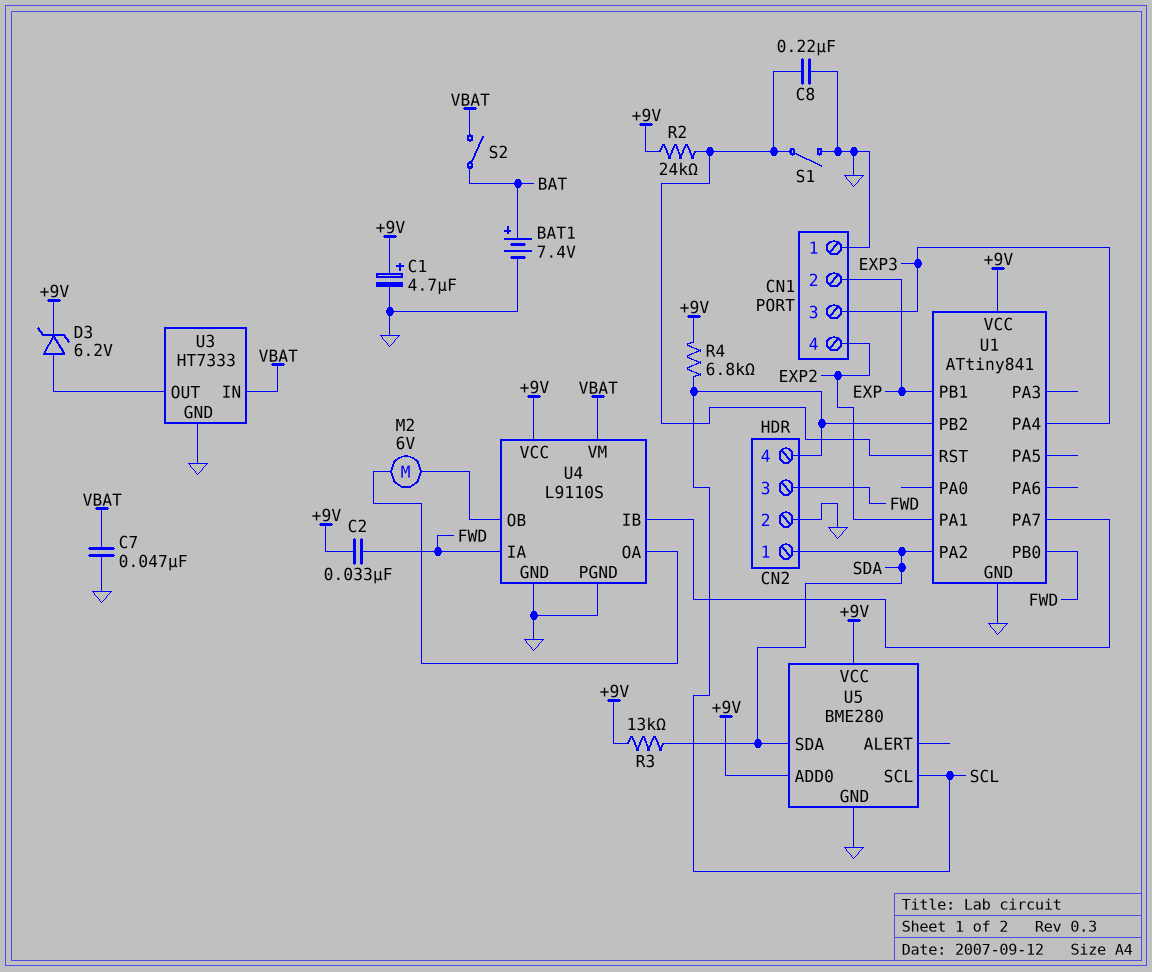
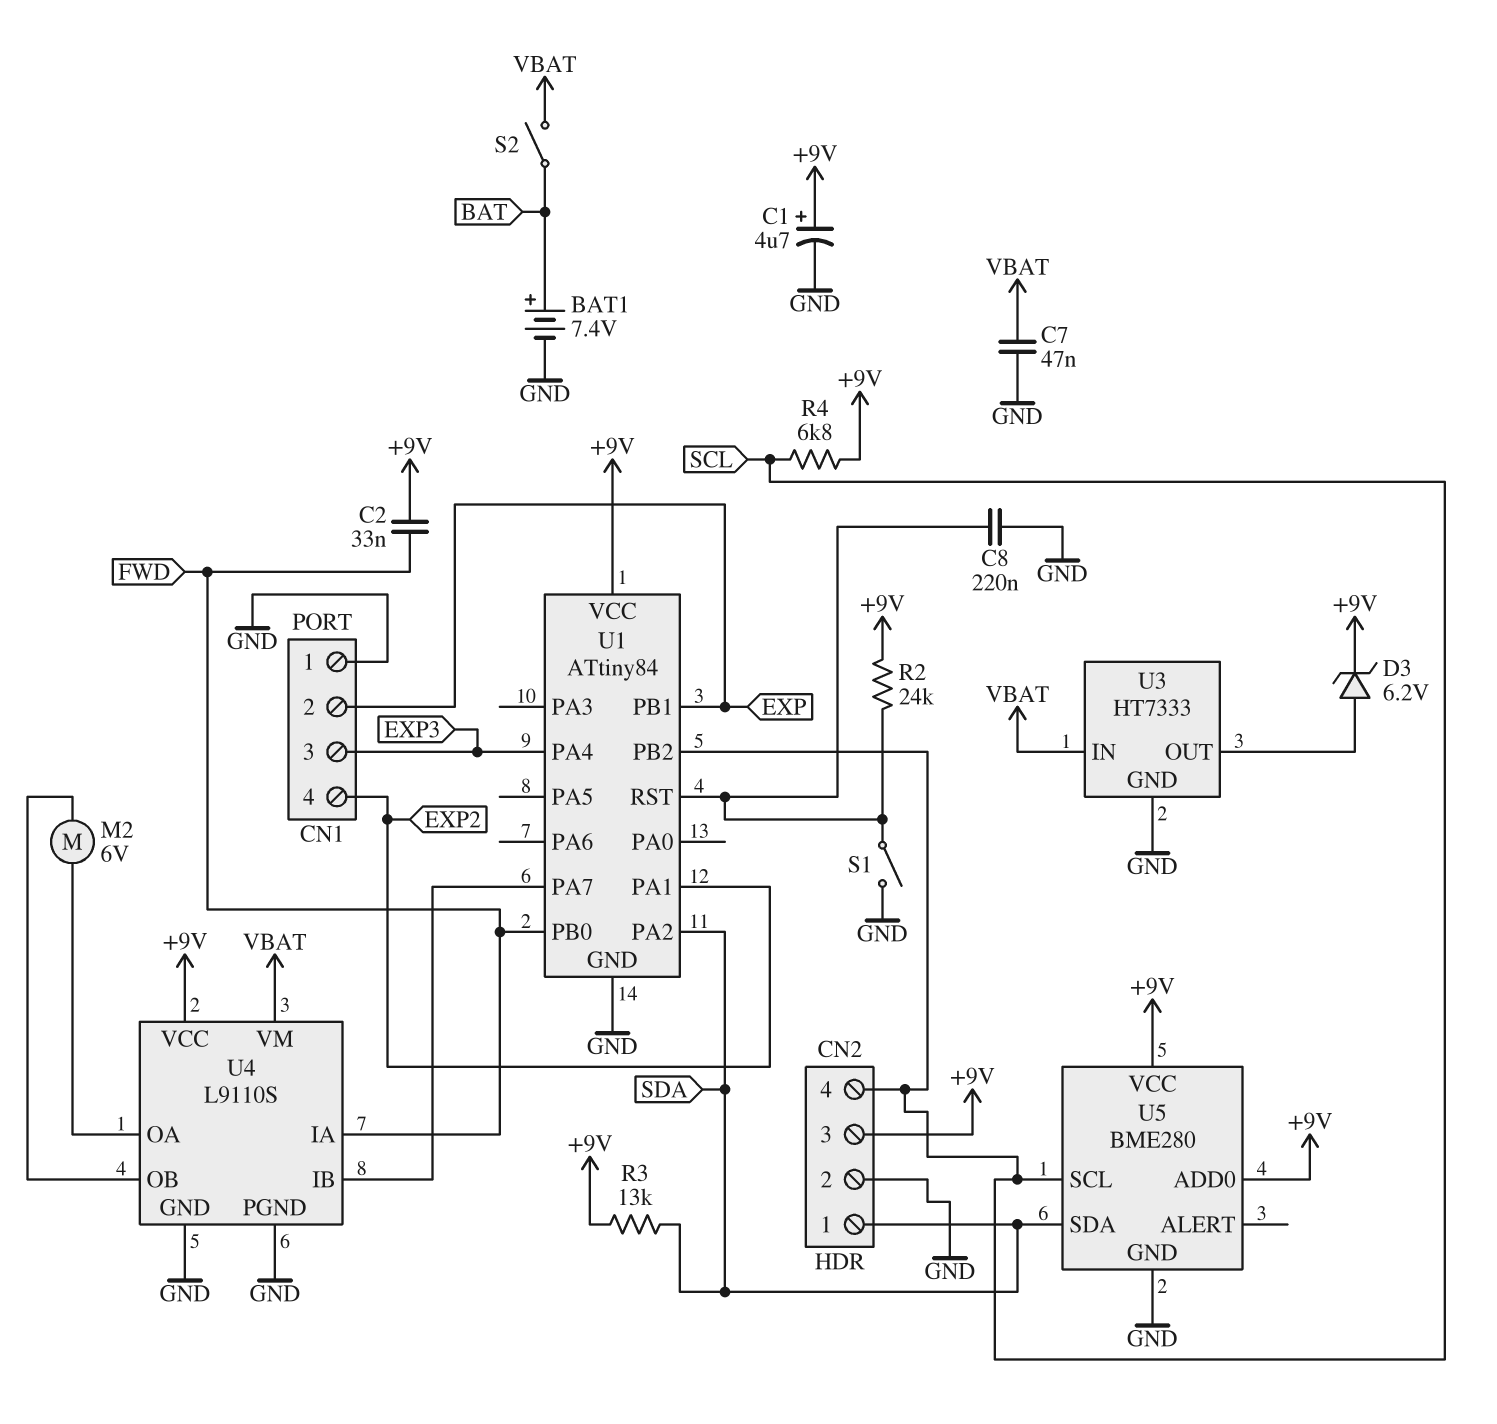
CN2 pin 3: FWD -> +9V
U1: ATtiny841 -> ATtiny84

